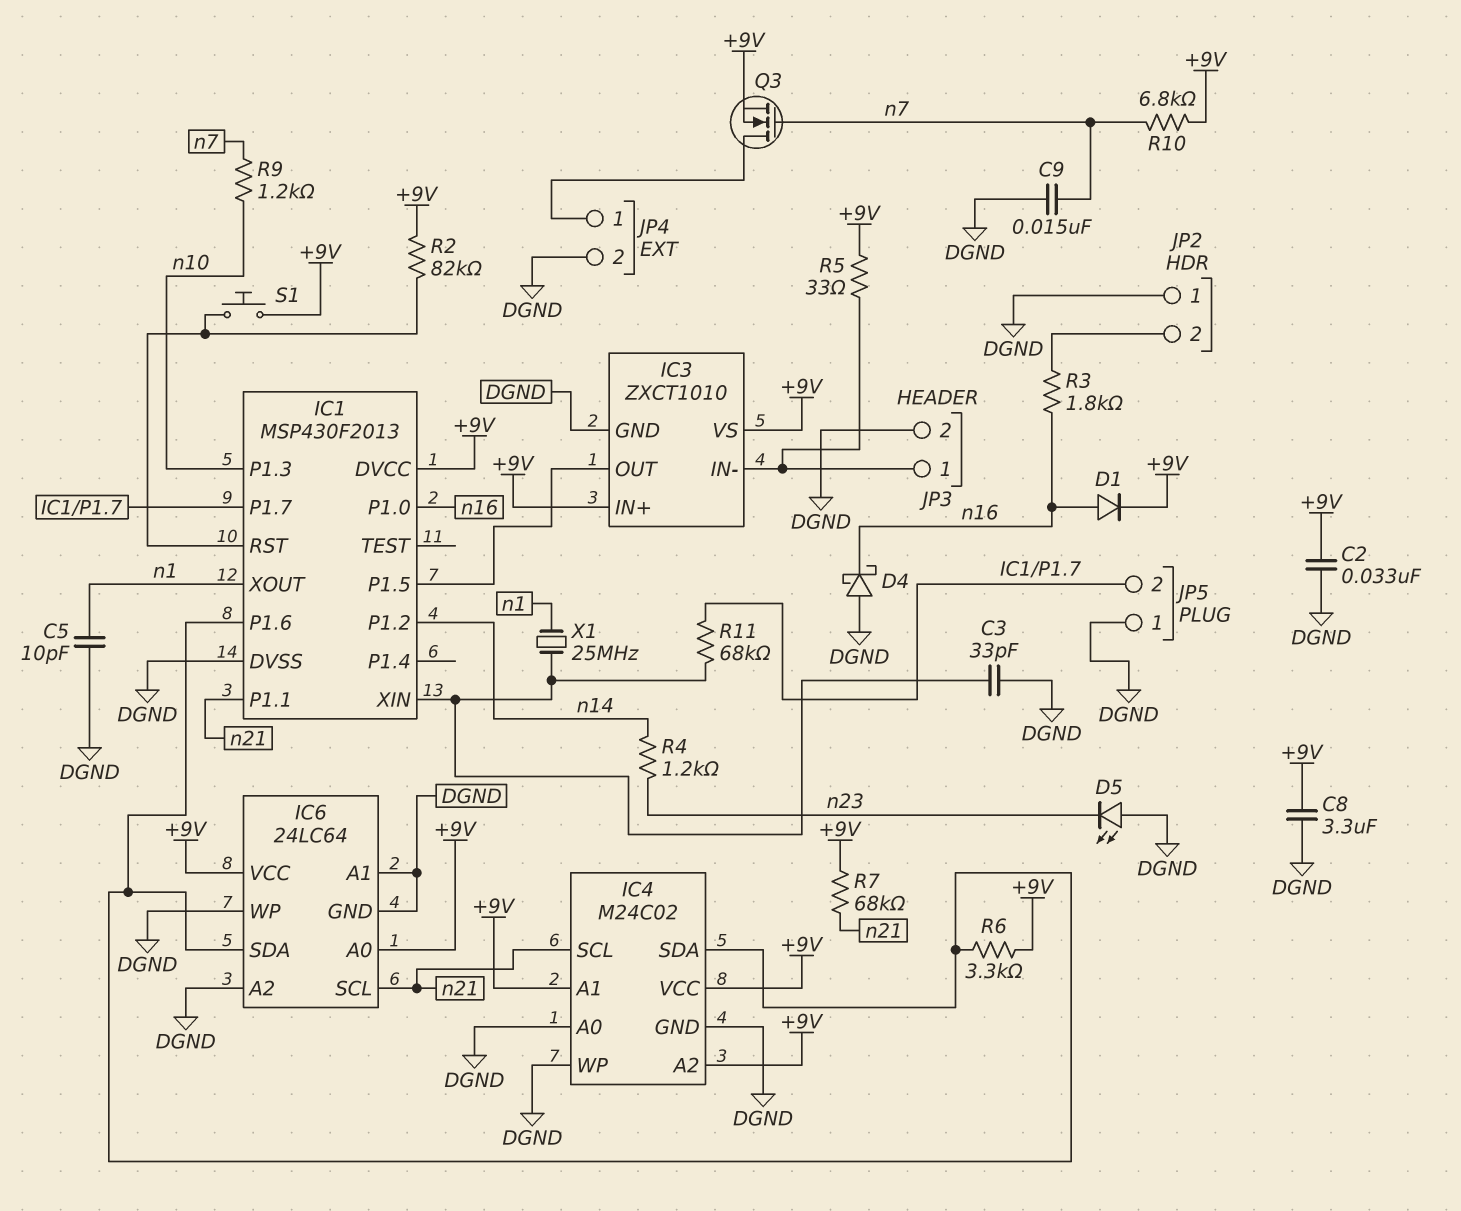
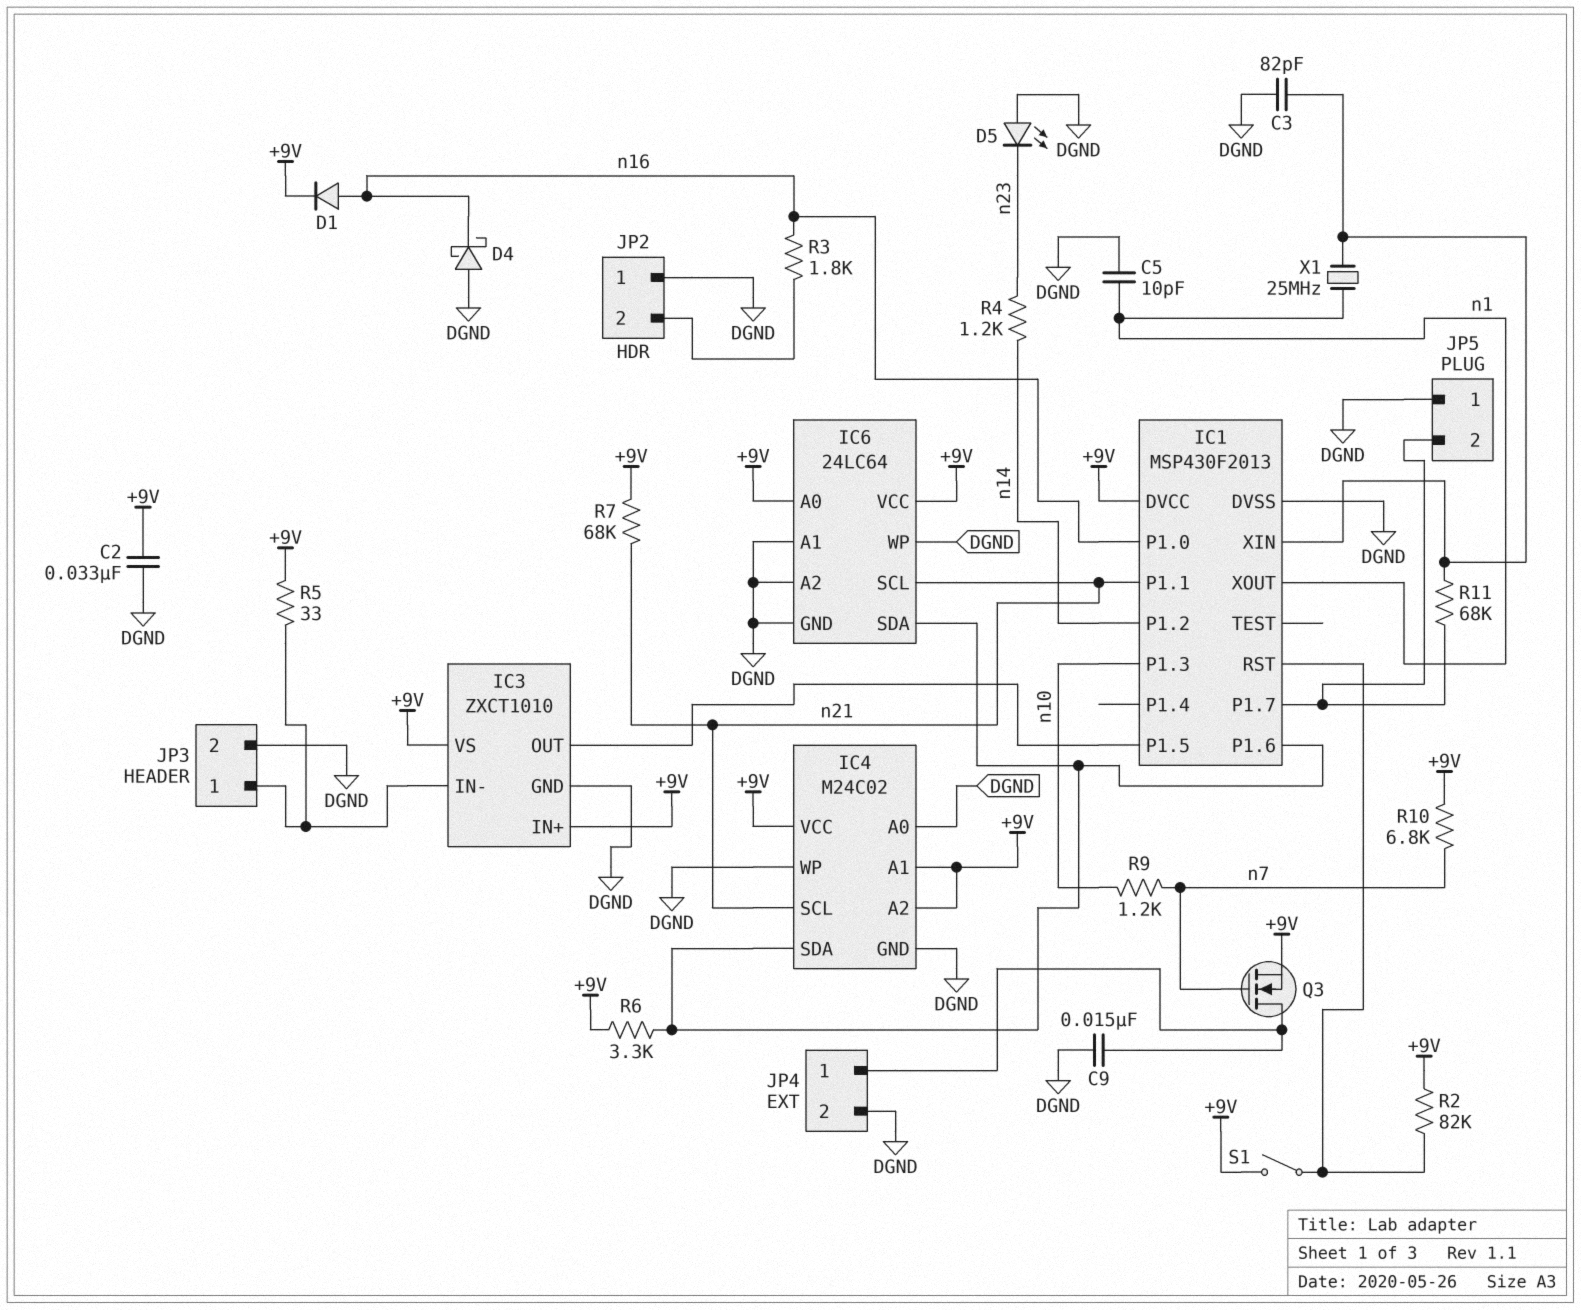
C3: 33pF (DGND, IC1/XIN) -> 82pF (DGND, IC1/XIN)
C8: 3.3uF (+9V, DGND) -> none
C9: 15nF (DGND, n7) -> 15nF (DGND, JP4/1)
S1: button (+9V, IC1/RST) -> switch (+9V, IC1/RST)

